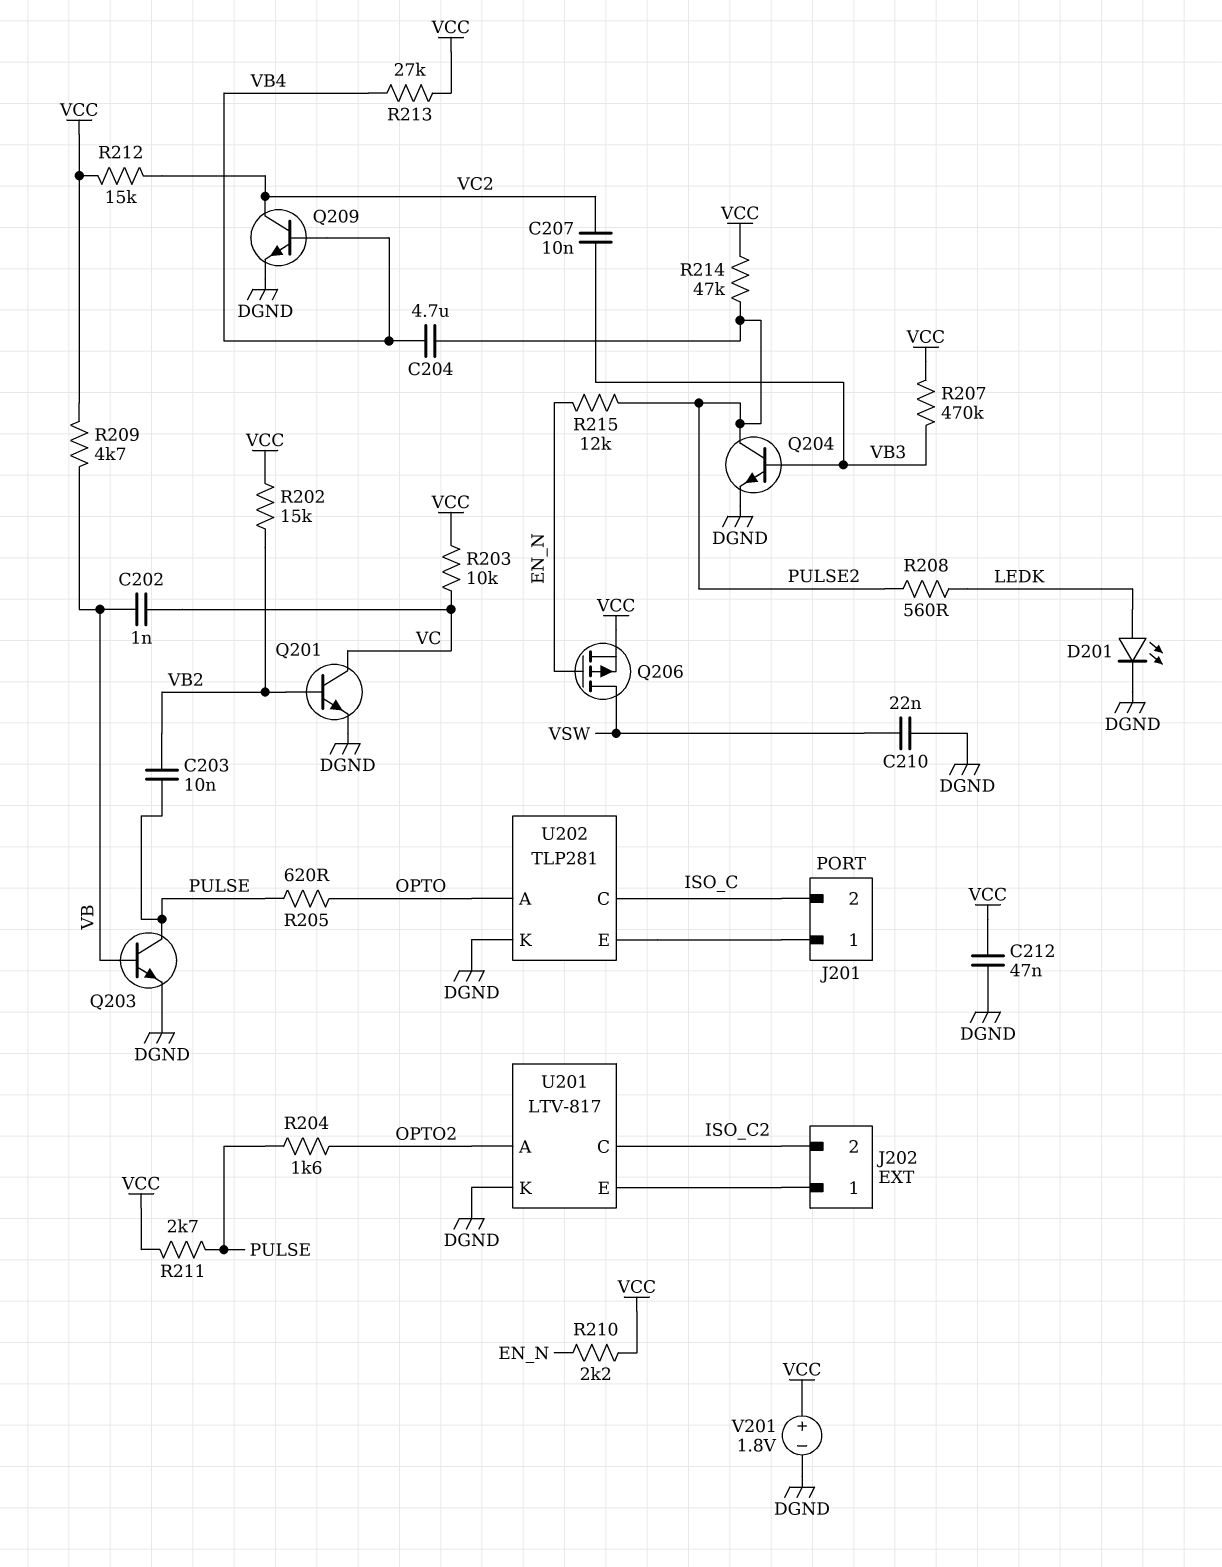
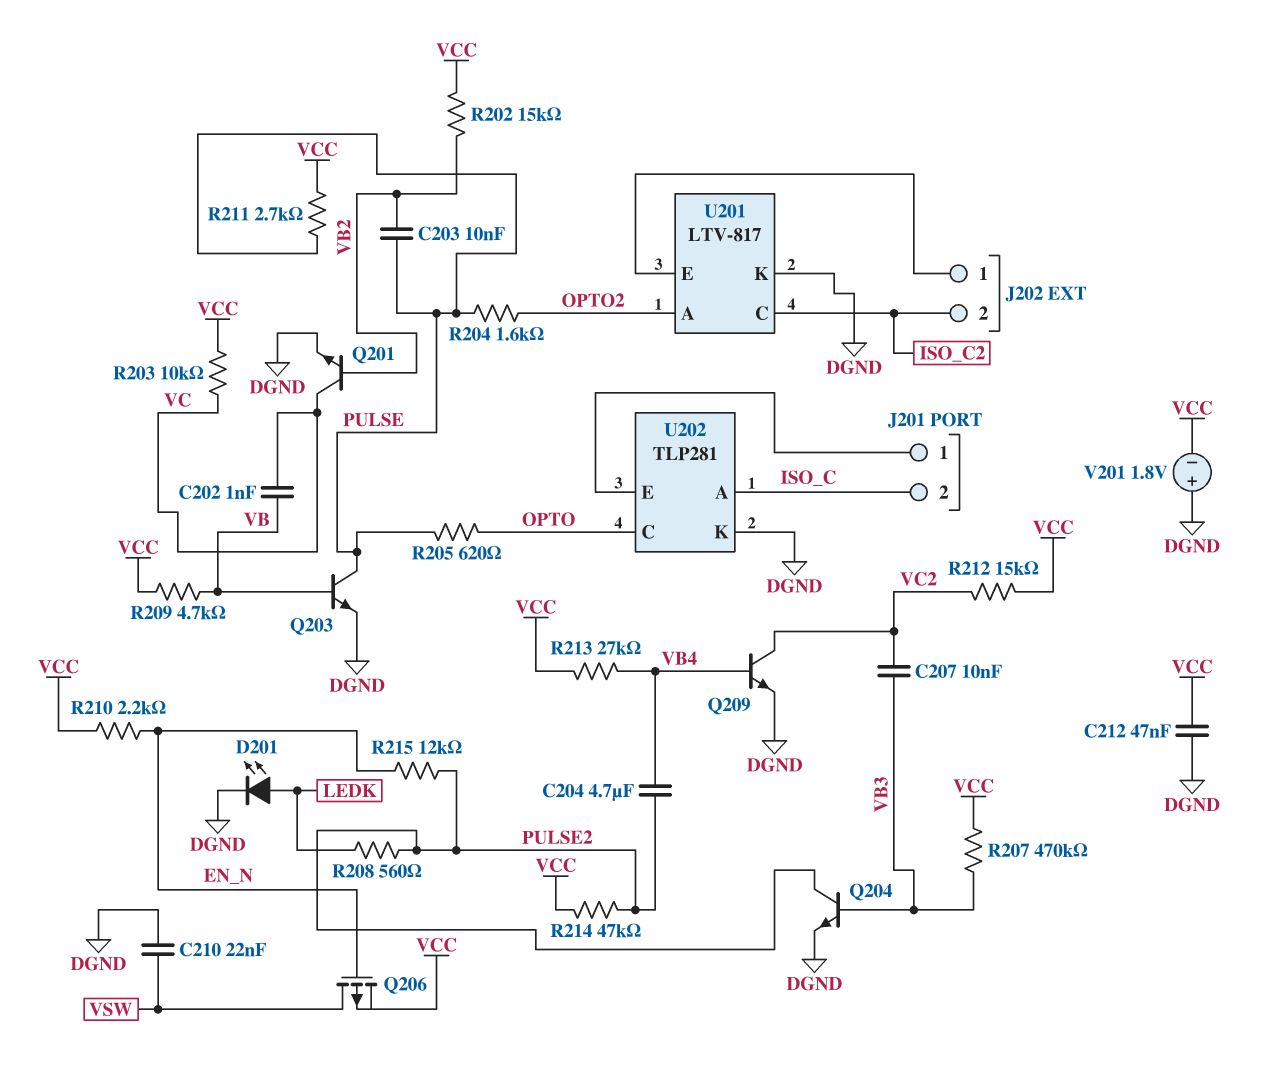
U202 pin A: OPTO -> ISO_C
U202 pin C: ISO_C -> OPTO
V201: 1.8V (plus VCC, minus DGND) -> 1.8V (plus DGND, minus VCC)

